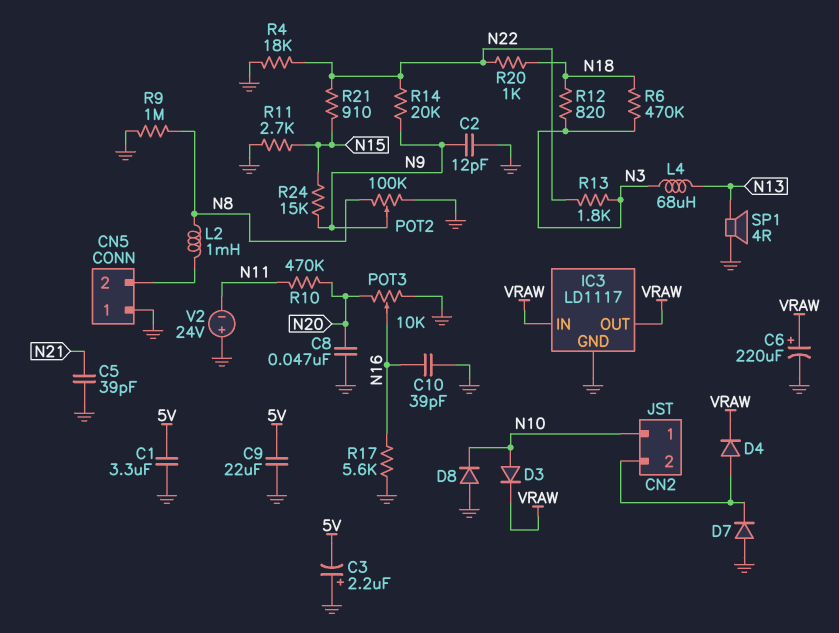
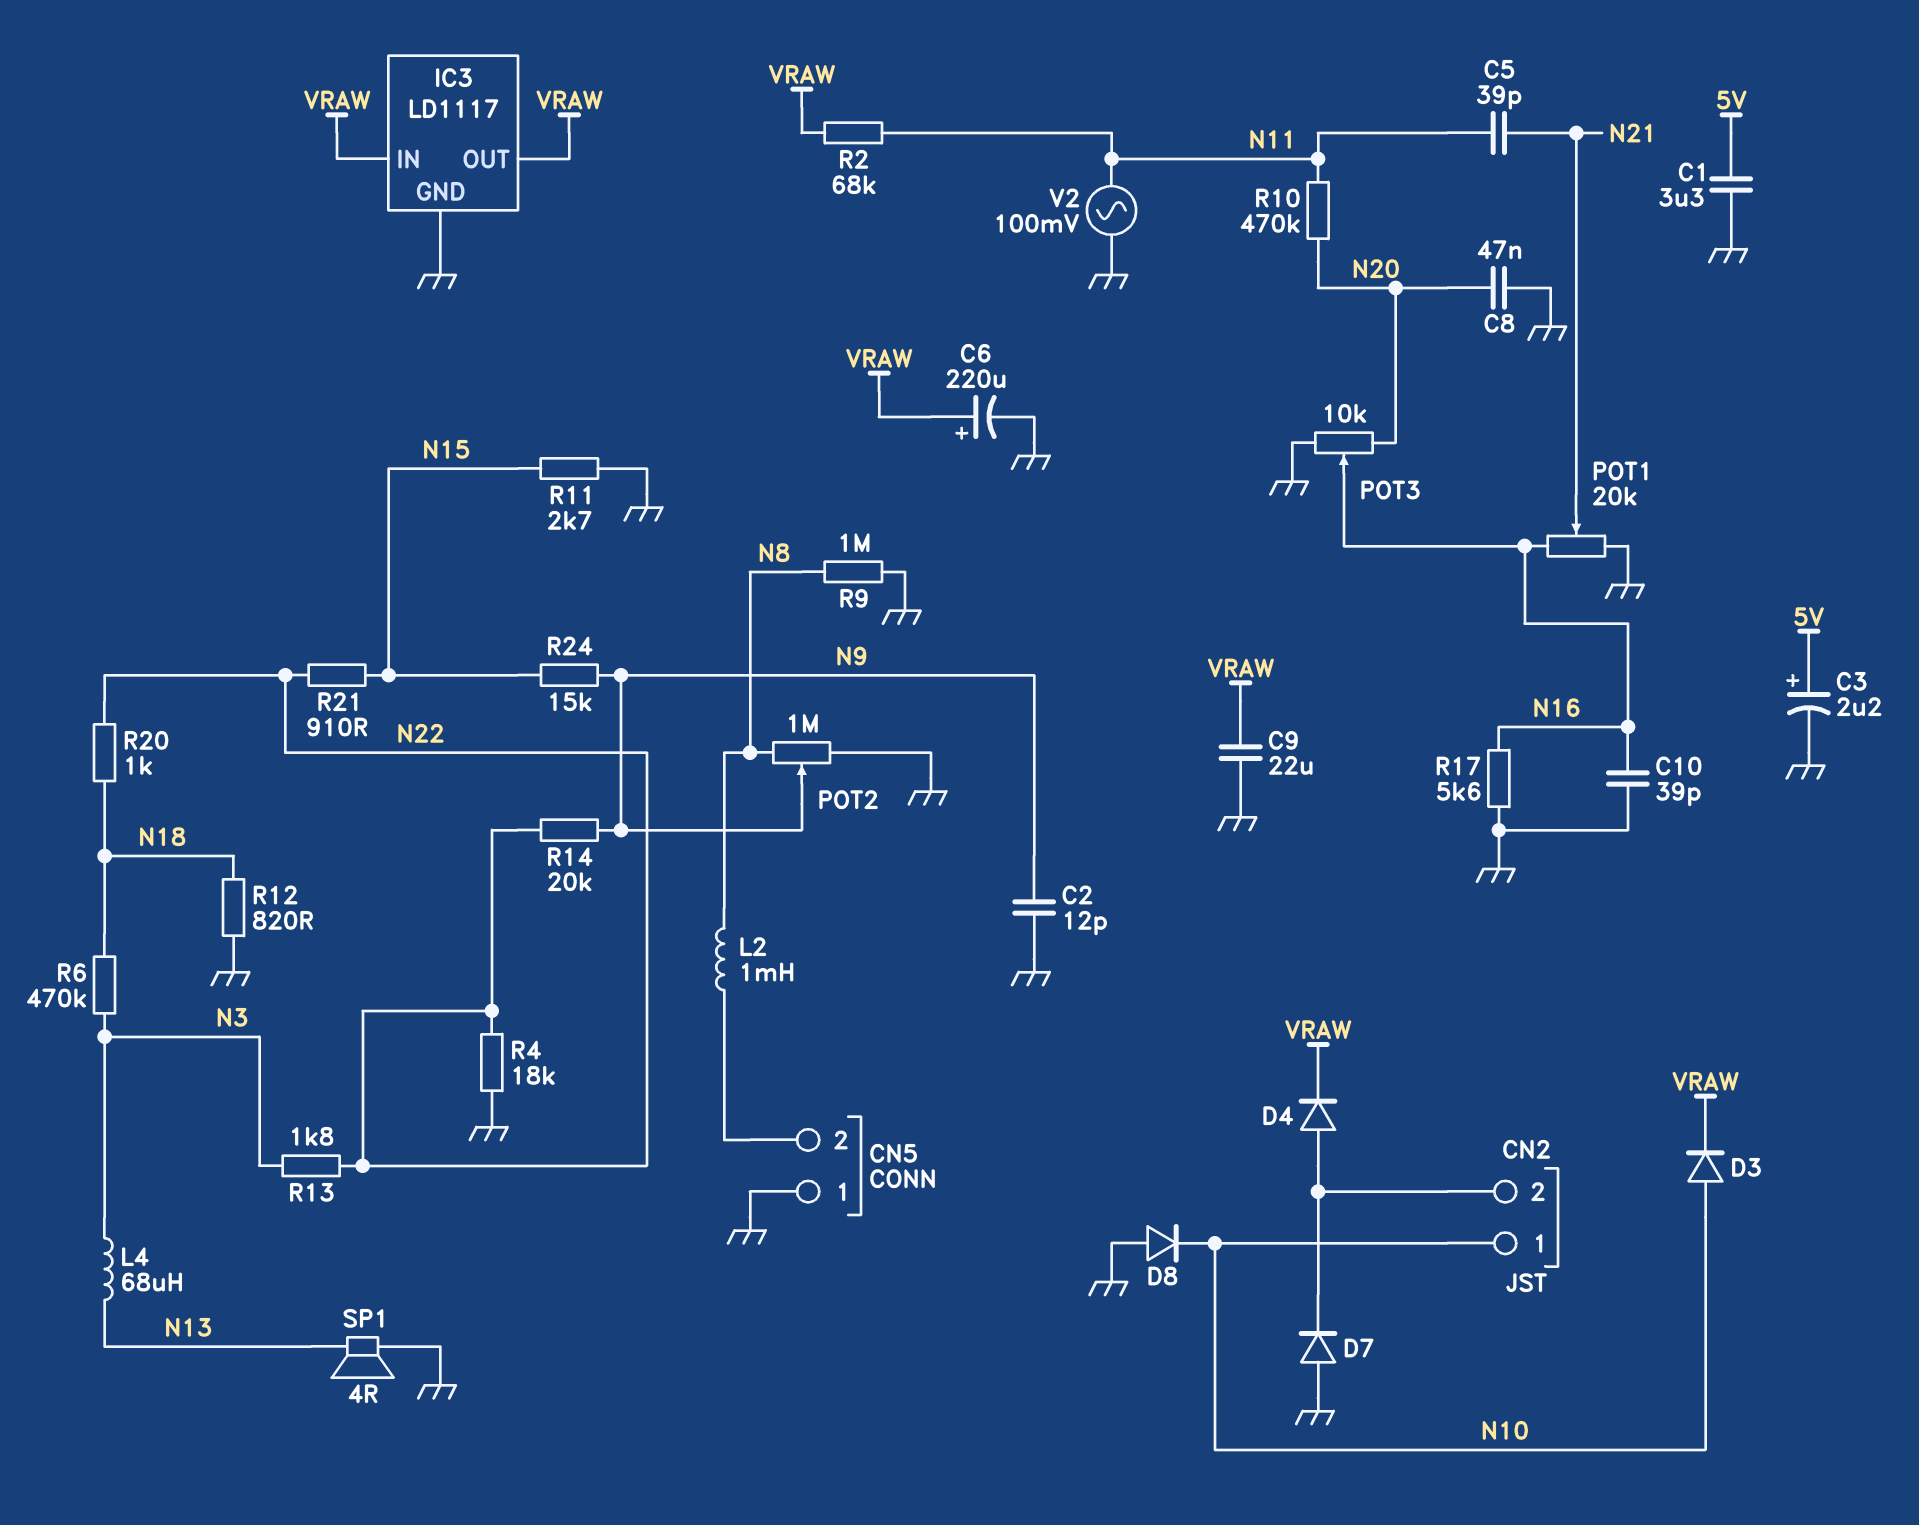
C3: 2.2uF (plus GND, minus 5V) -> 2.2uF (plus 5V, minus GND)
C5: 39pF (GND, N21) -> 39pF (N11, N21)
C9: 22uF (5V, GND) -> 22uF (GND, VRAW)
POT1: none -> 20k (GND, N16, wiper N21)
POT2: 100k (GND, N8, wiper N9) -> 1M (GND, N8, wiper N9)
R2: none -> 68k (N11, VRAW)
R12: 820 (N3, N18) -> 820 (GND, N18)
V2: 24V (plus GND, minus N11) -> AC 100mV (GND, N11)

